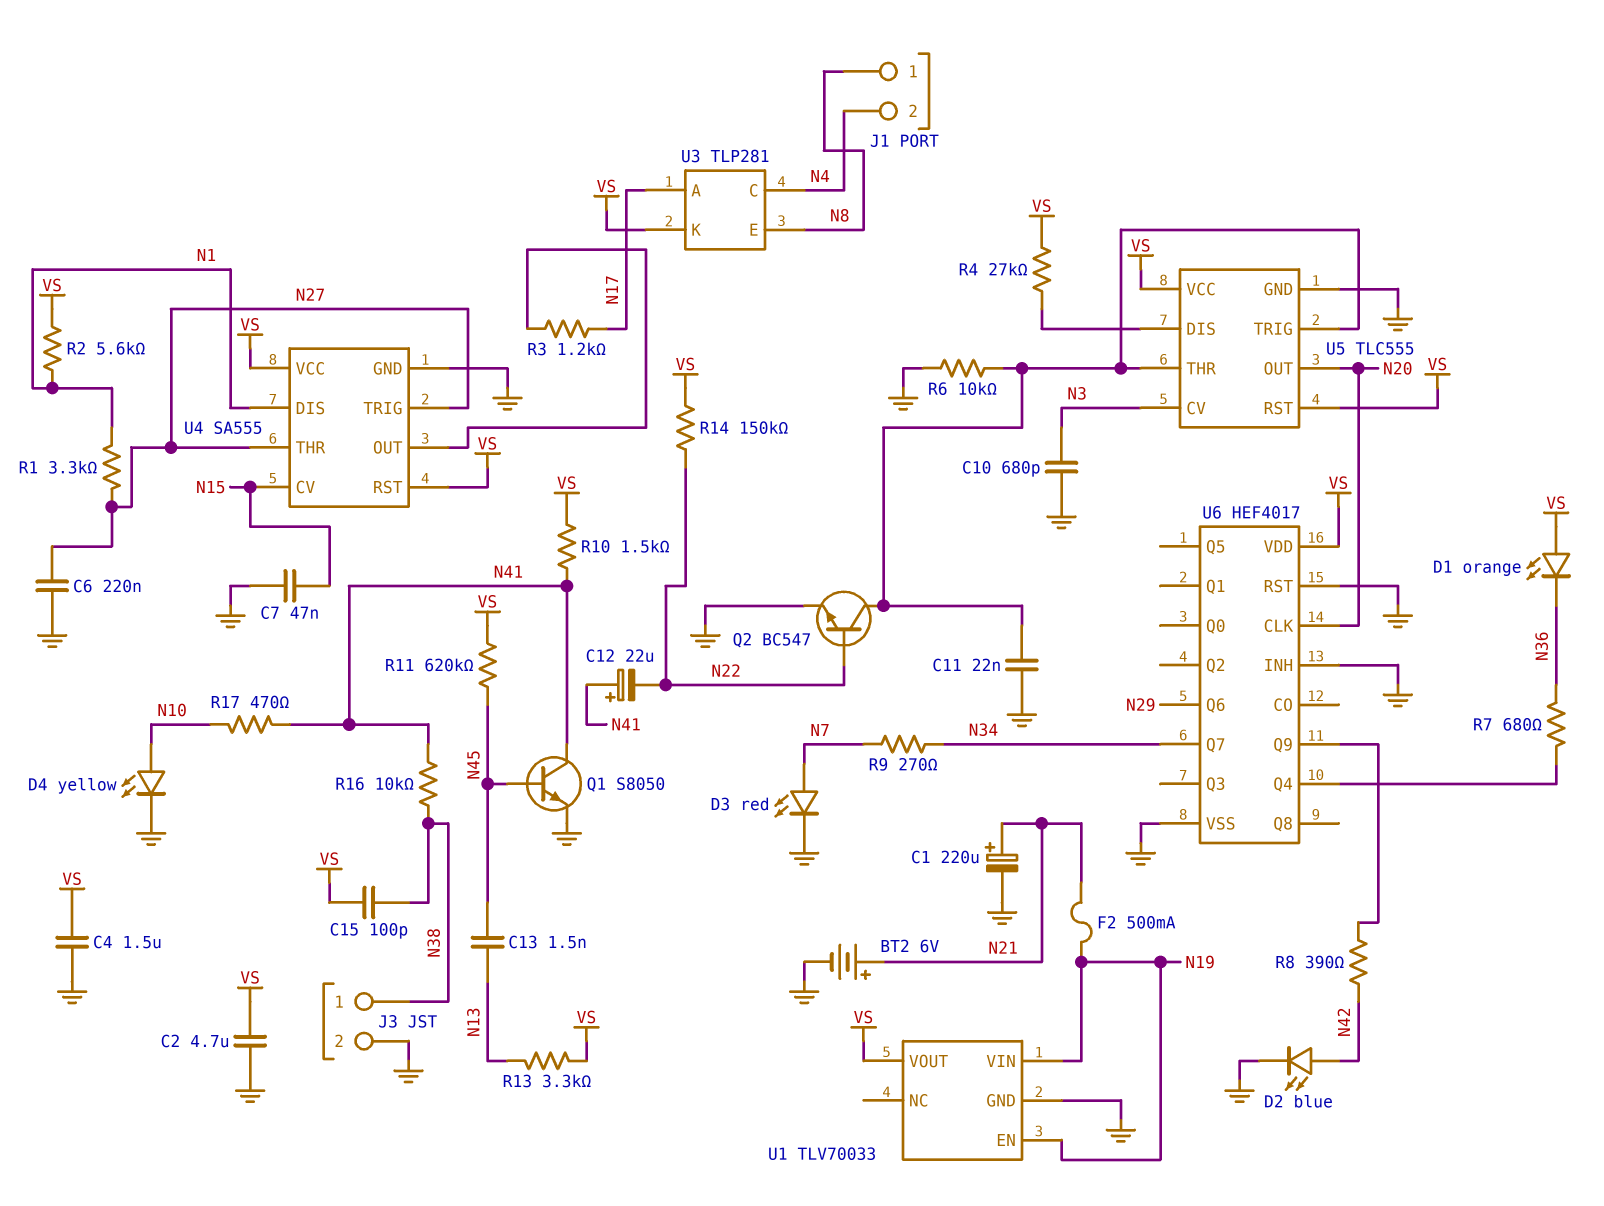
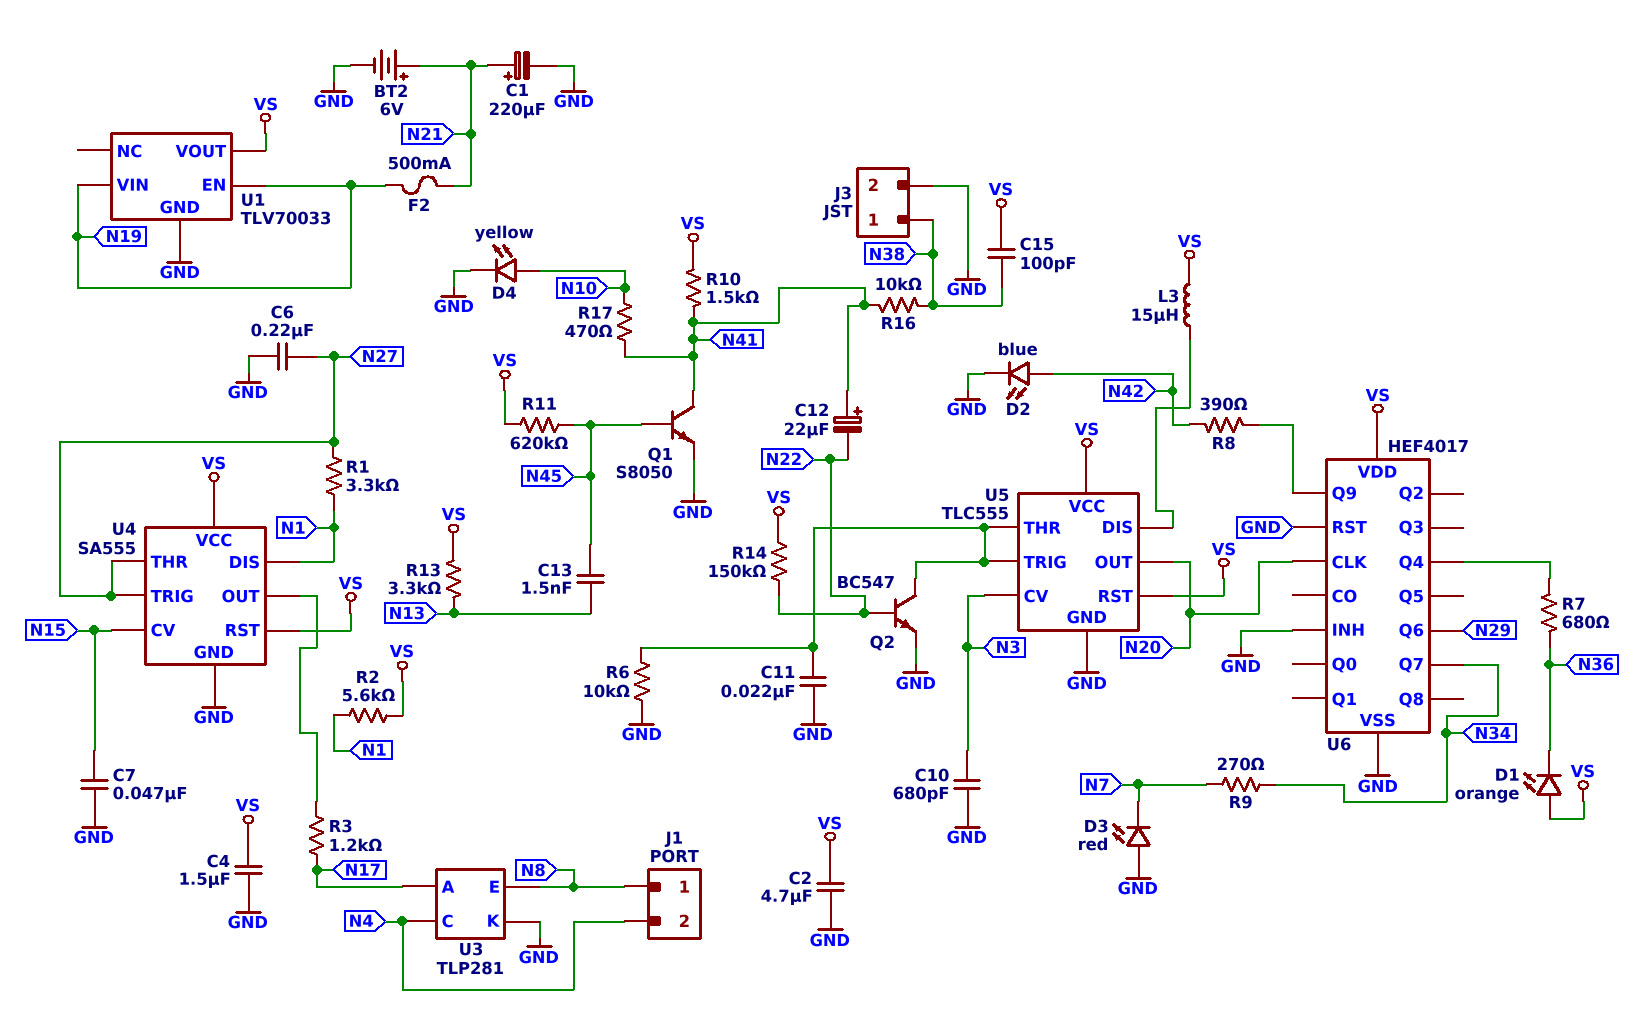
D3: LED red (A N7, K GND) -> LED red (A GND, K N7)
L3: none -> 15uH (U5/DIS, VS)
R4: 27k (U5/DIS, VS) -> none
U3 pin K: VS -> GND

